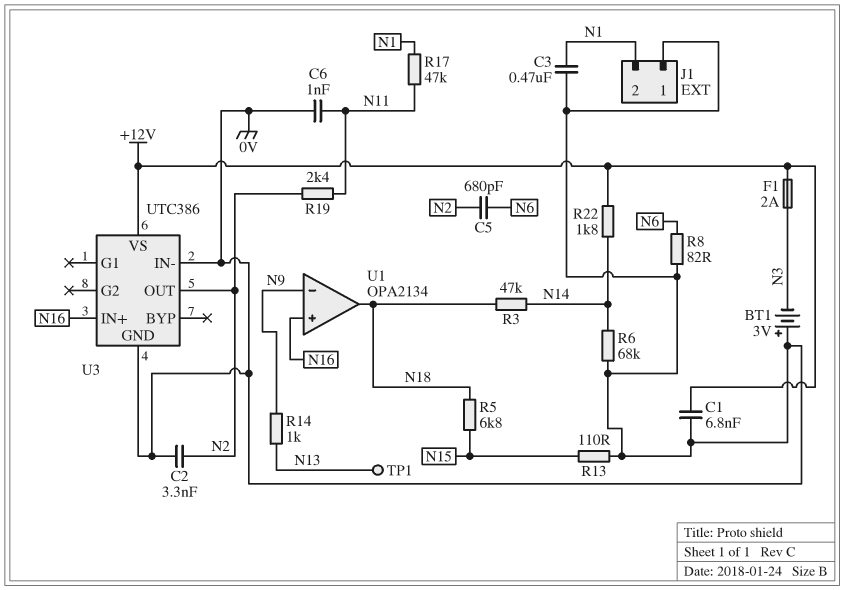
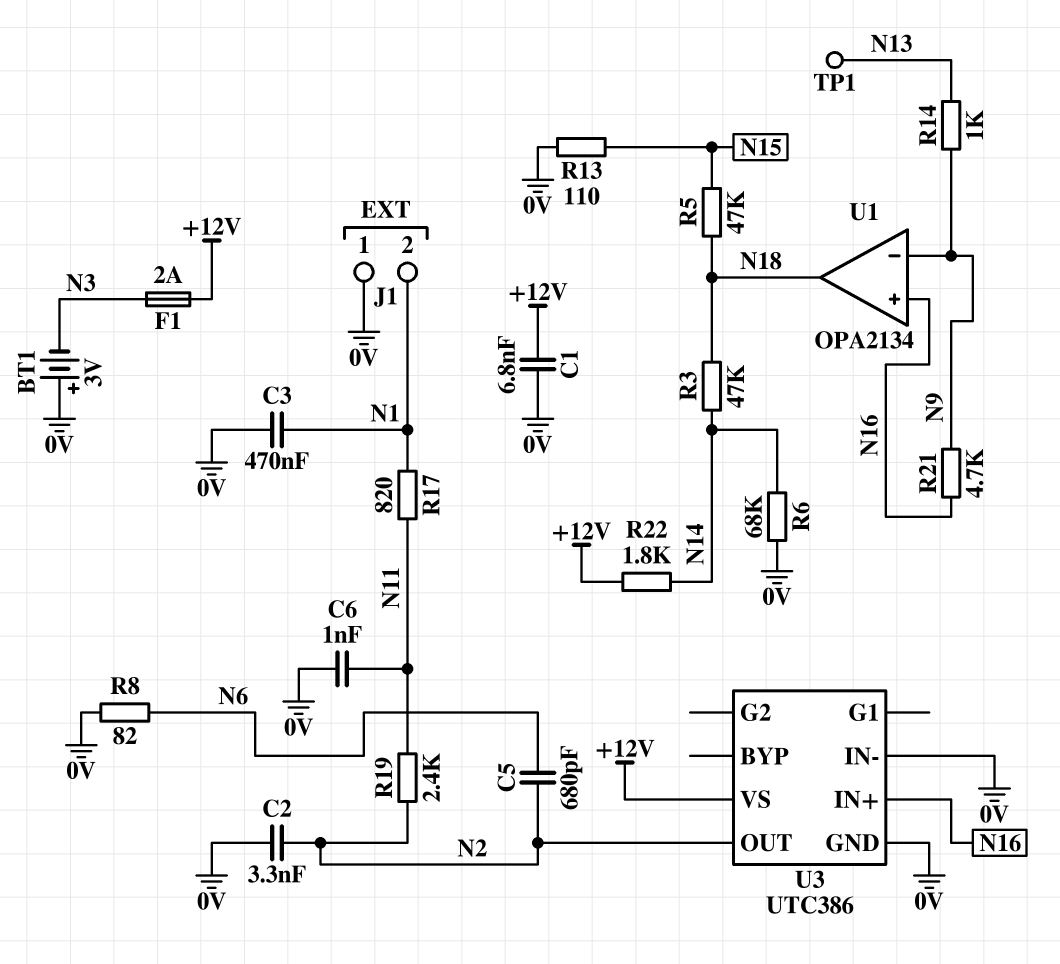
R5: 6.8k (N15, N18) -> 47k (N15, N18)
R17: 47k (N1, N11) -> 820 (N1, N11)
R21: none -> 4.7k (N9, N16)

